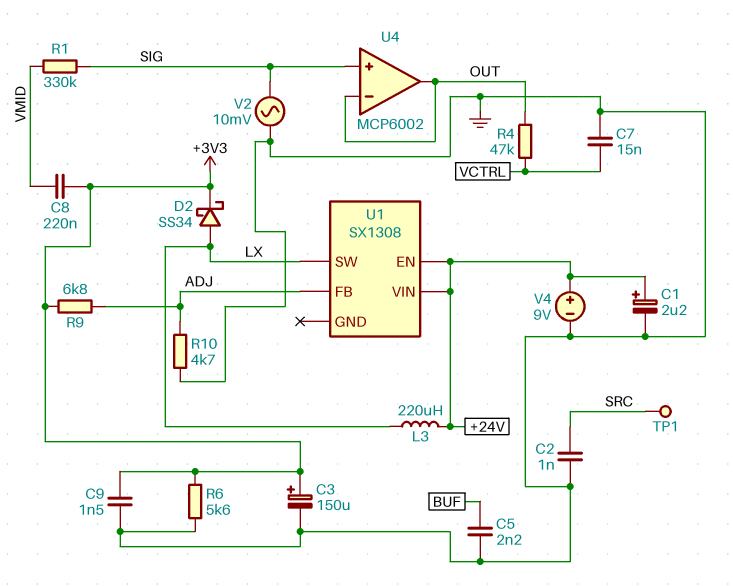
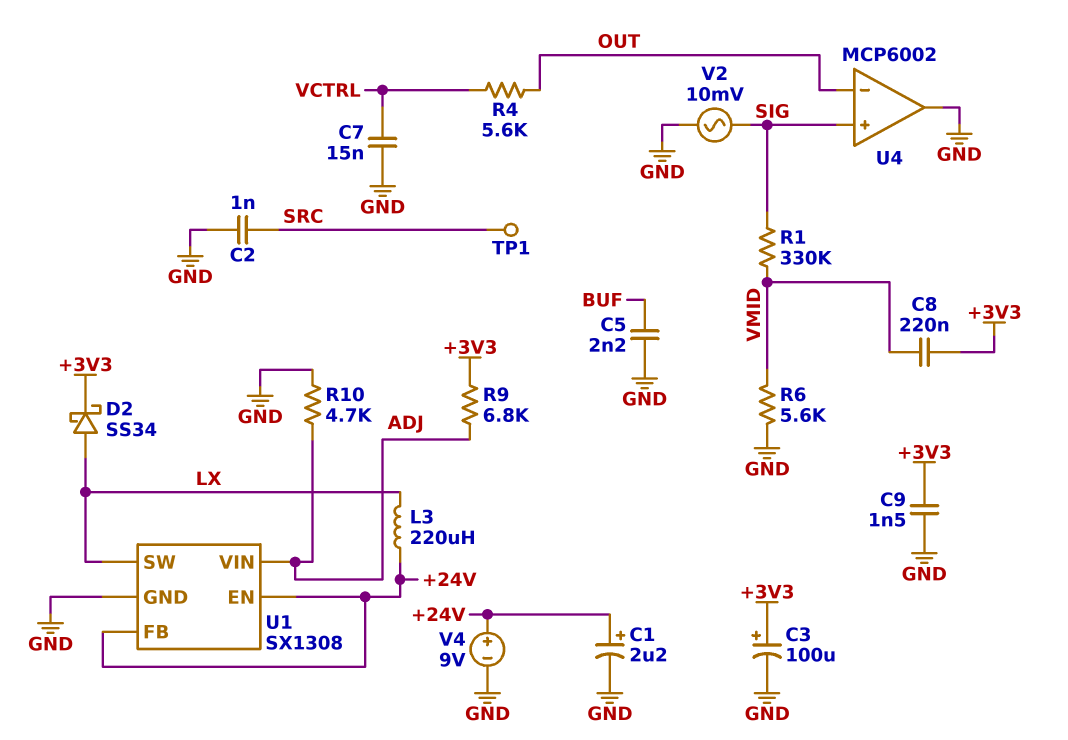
C3: 150uF (plus +3V3, minus GND) -> 100uF (plus +3V3, minus GND)
R4: 47k (OUT, VCTRL) -> 5.6k (OUT, VCTRL)
R6: 5.6k (+3V3, GND) -> 5.6k (GND, VMID)
U1 pin FB: ADJ -> +24V
U1 pin GND: none -> GND
U1 pin VIN: +24V -> ADJ
U4 pin out: OUT -> GND

